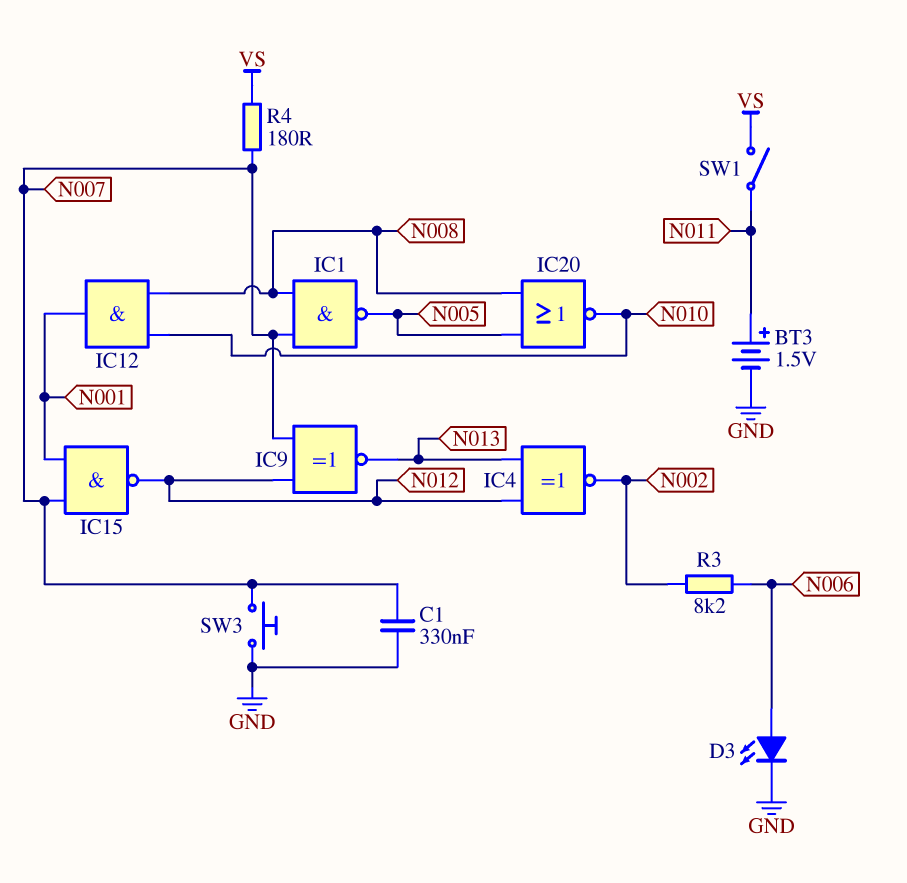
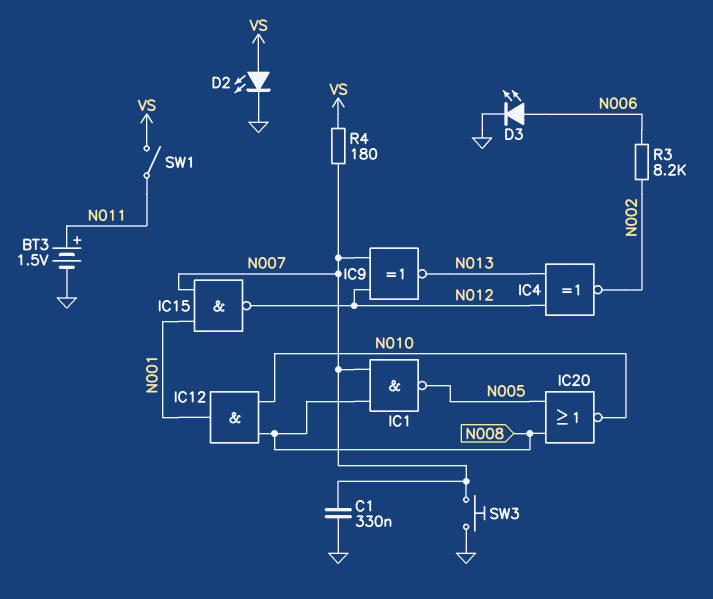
D2: none -> LED (A VS, K GND)

